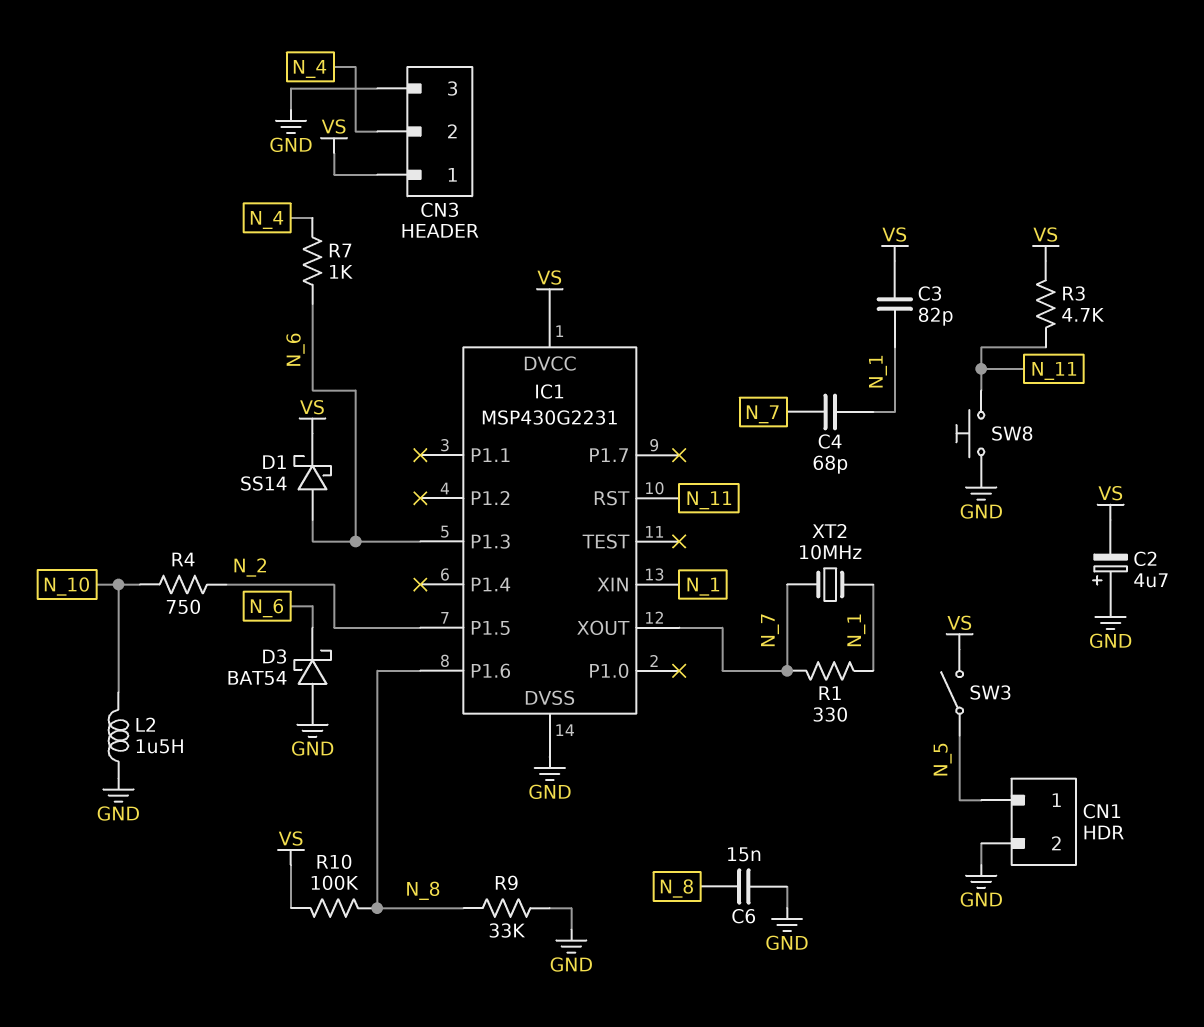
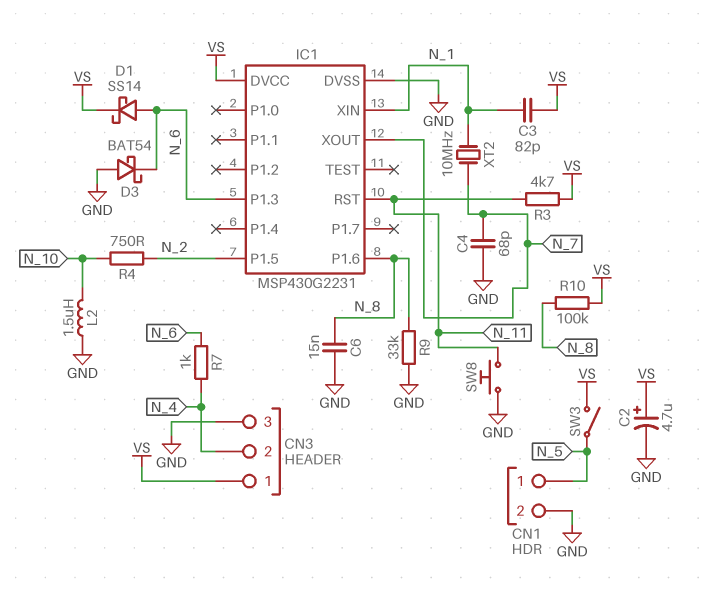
C2: 4.7uF (plus GND, minus VS) -> 4.7uF (plus VS, minus GND)
C4: 68pF (N_1, N_7) -> 68pF (GND, N_7)
R1: 330 (N_1, N_7) -> none

